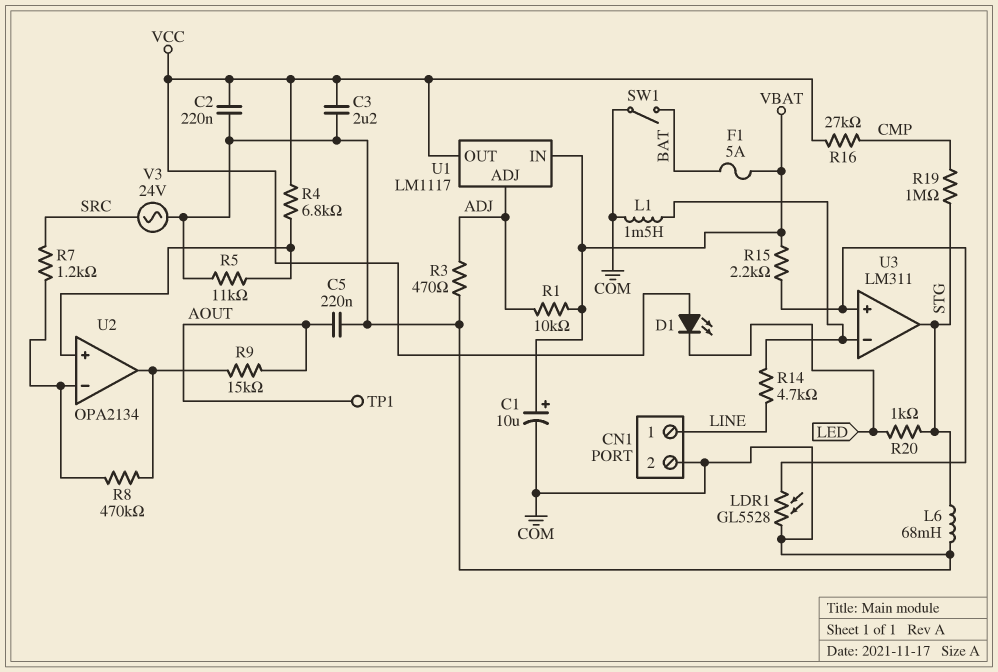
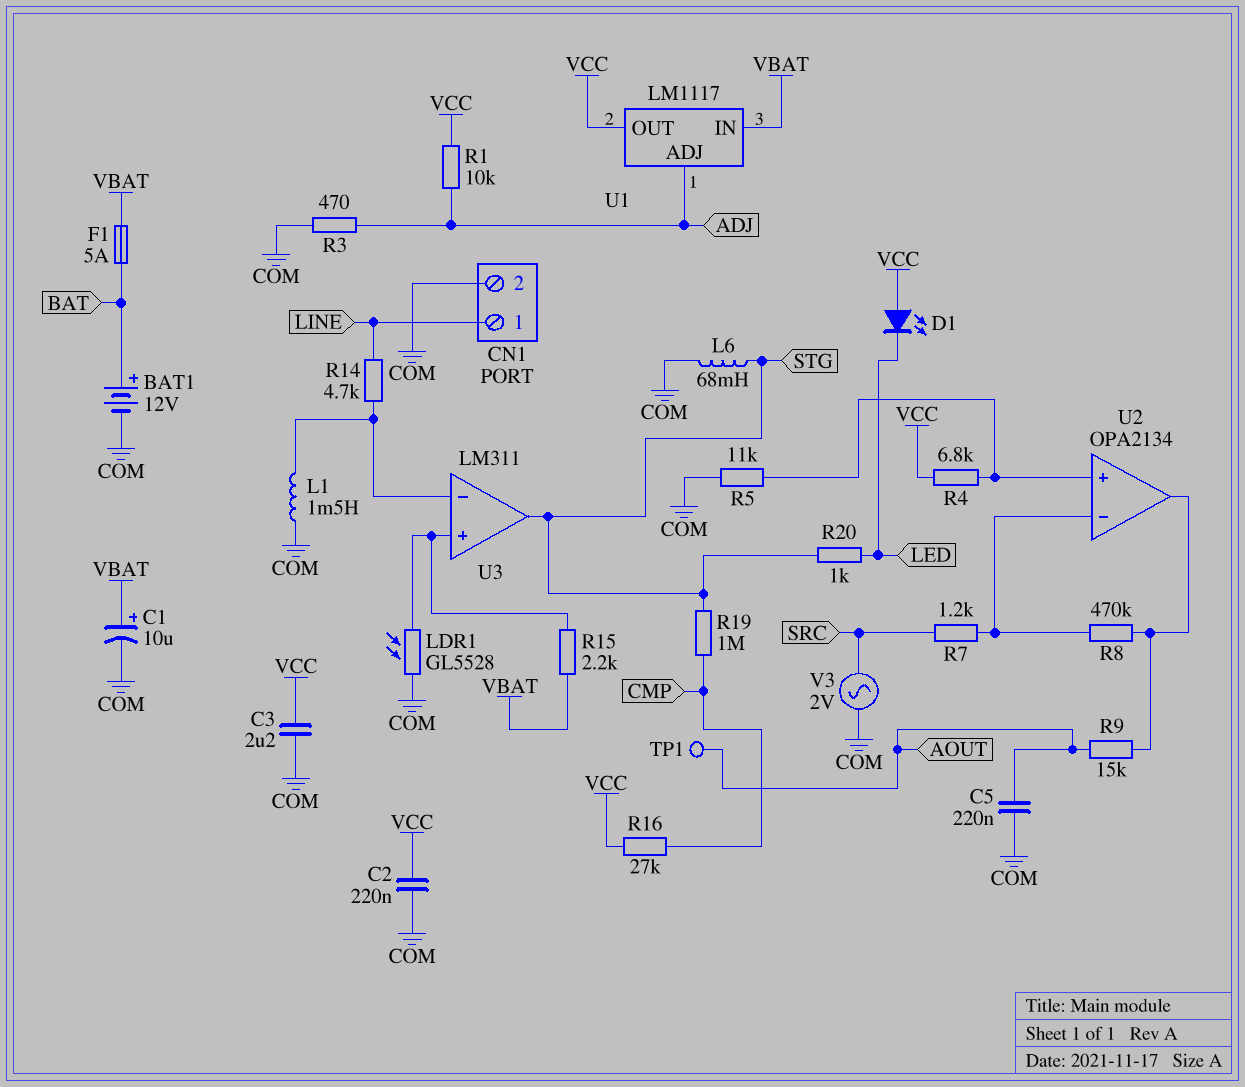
BAT1: none -> 12V (plus BAT, minus COM)
R1: 10k (ADJ, VBAT) -> 10k (ADJ, VCC)
SW1: switch (BAT, COM) -> none
V3: AC 24V (COM, SRC) -> AC 2V (COM, SRC)

